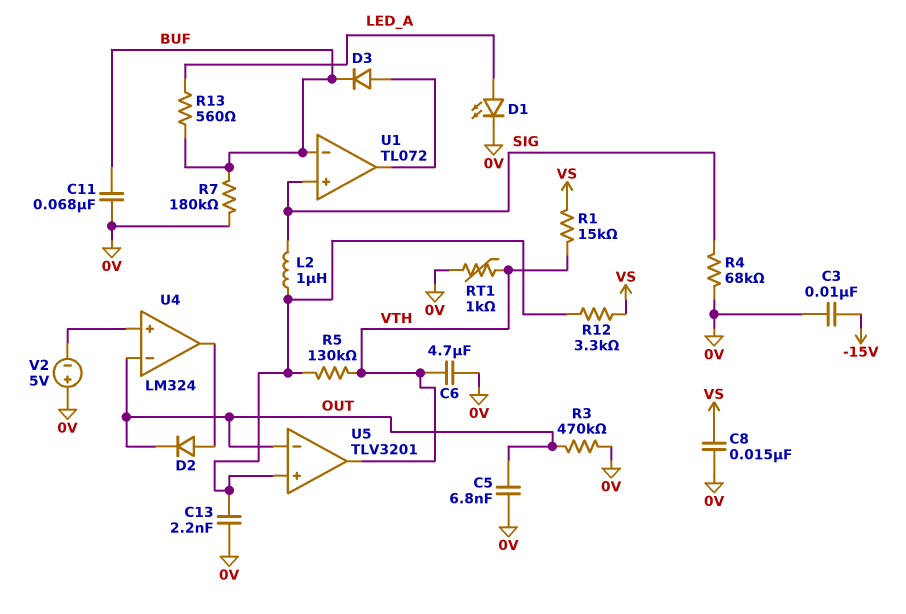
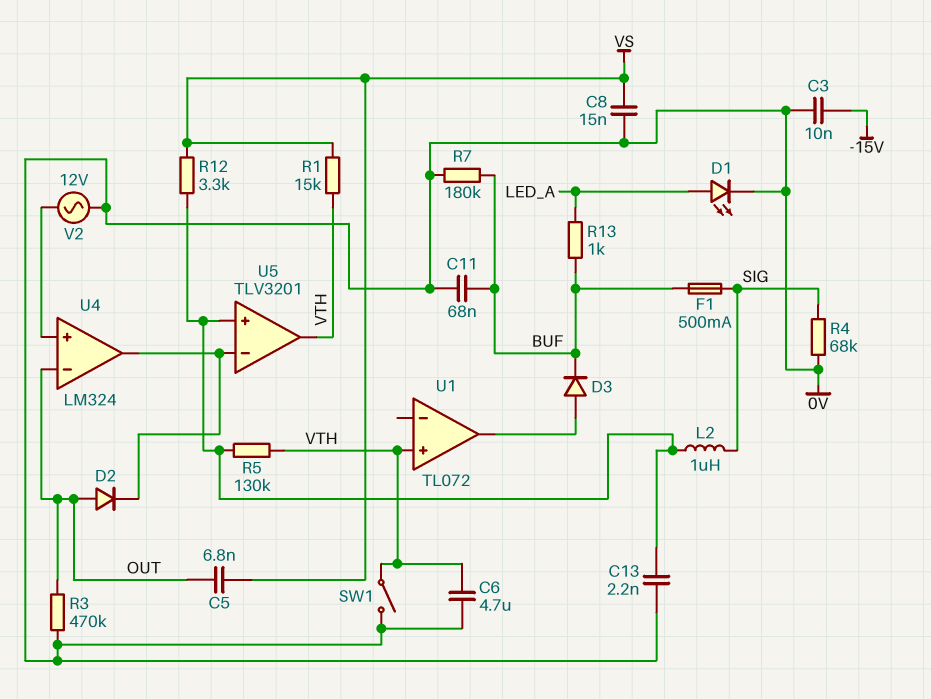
C5: 6.8nF (0V, OUT) -> 6.8nF (OUT, VS)
D2: diode (A U4/out, K OUT) -> diode (A OUT, K U4/out)
F1: none -> 500mA (BUF, SIG)
R13: 560 (BUF, LED_A) -> 1k (BUF, LED_A)
RT1: 1k (0V, VTH) -> none
SW1: none -> switch (0V, VTH)
U1 pin in+: SIG -> VTH
U1 pin in-: BUF -> none
U5 pin in-: OUT -> U4/out
V2: 5V (plus 0V, minus U4/in+) -> AC 12V (0V, U4/in+)

